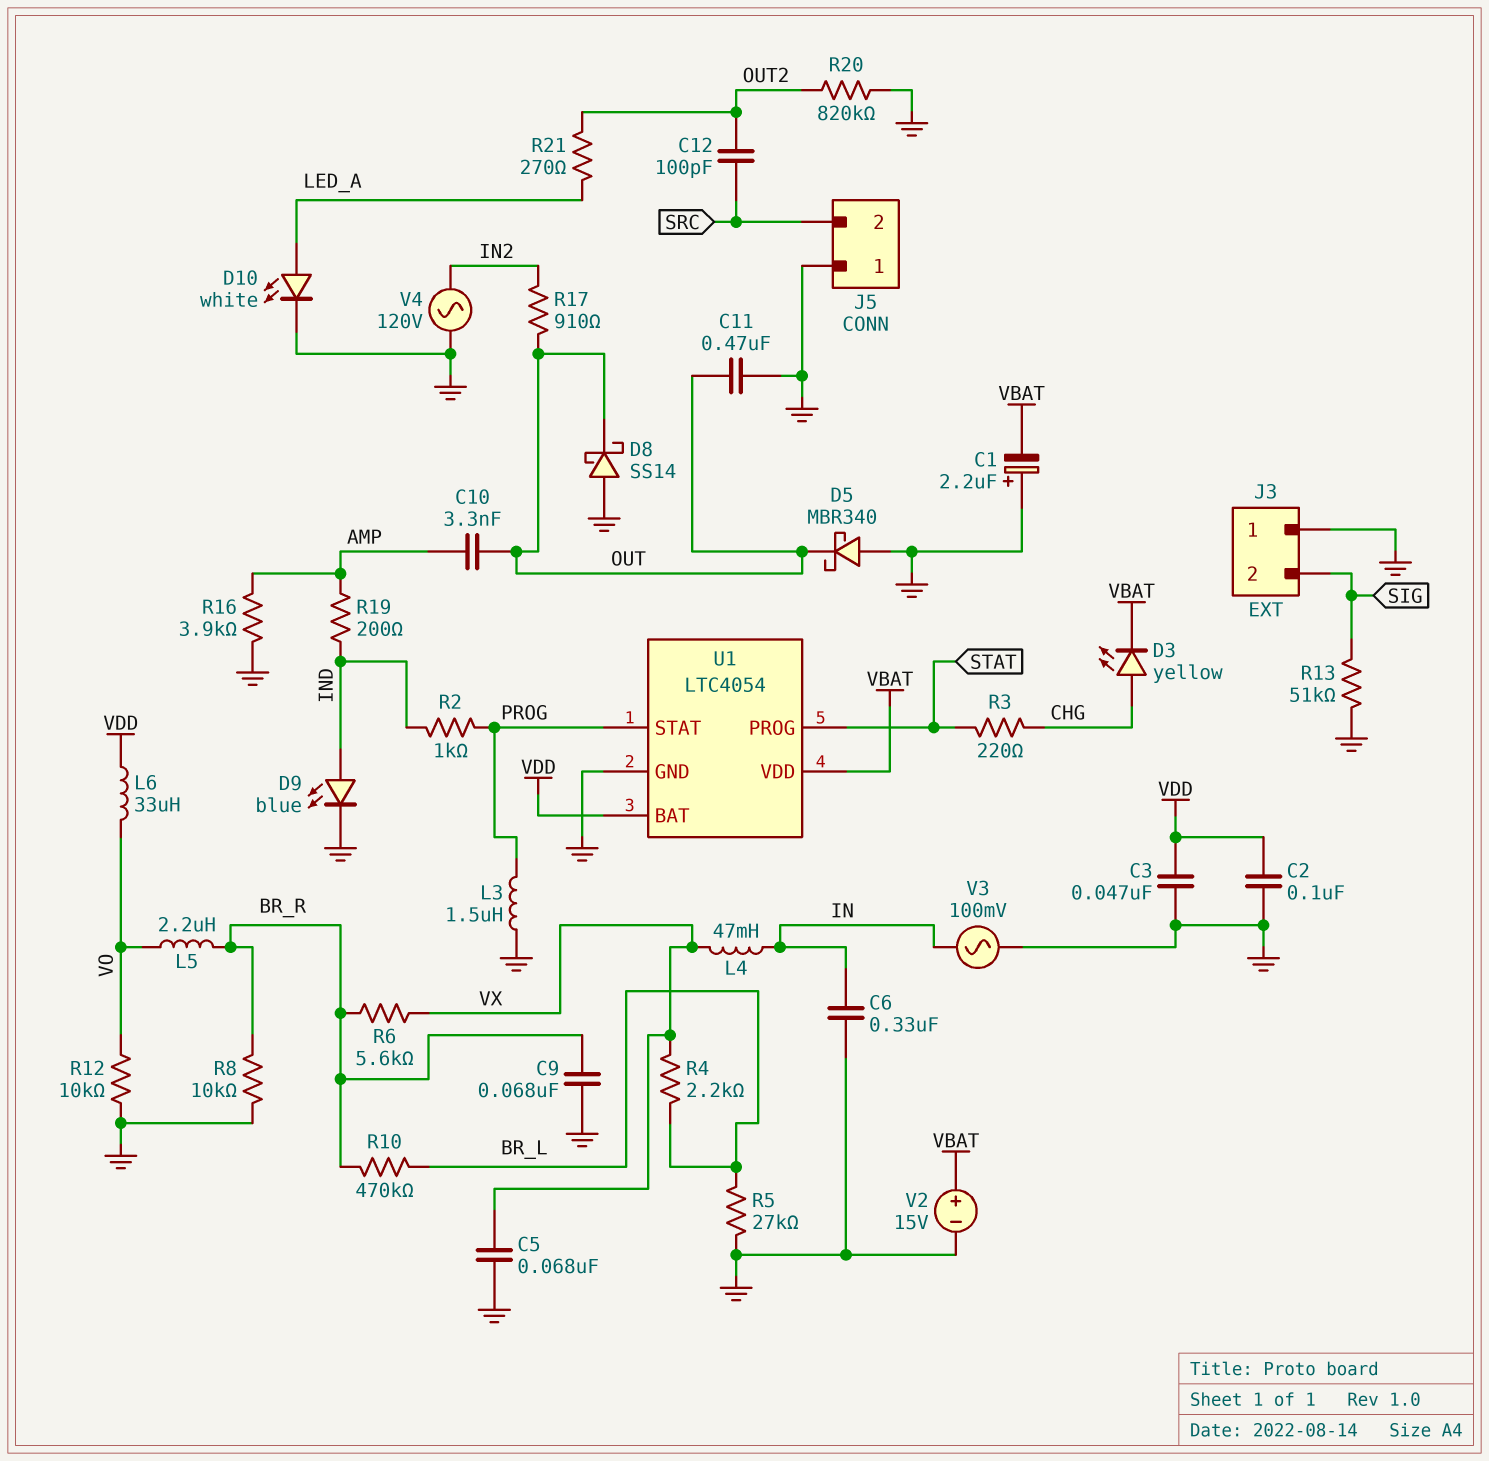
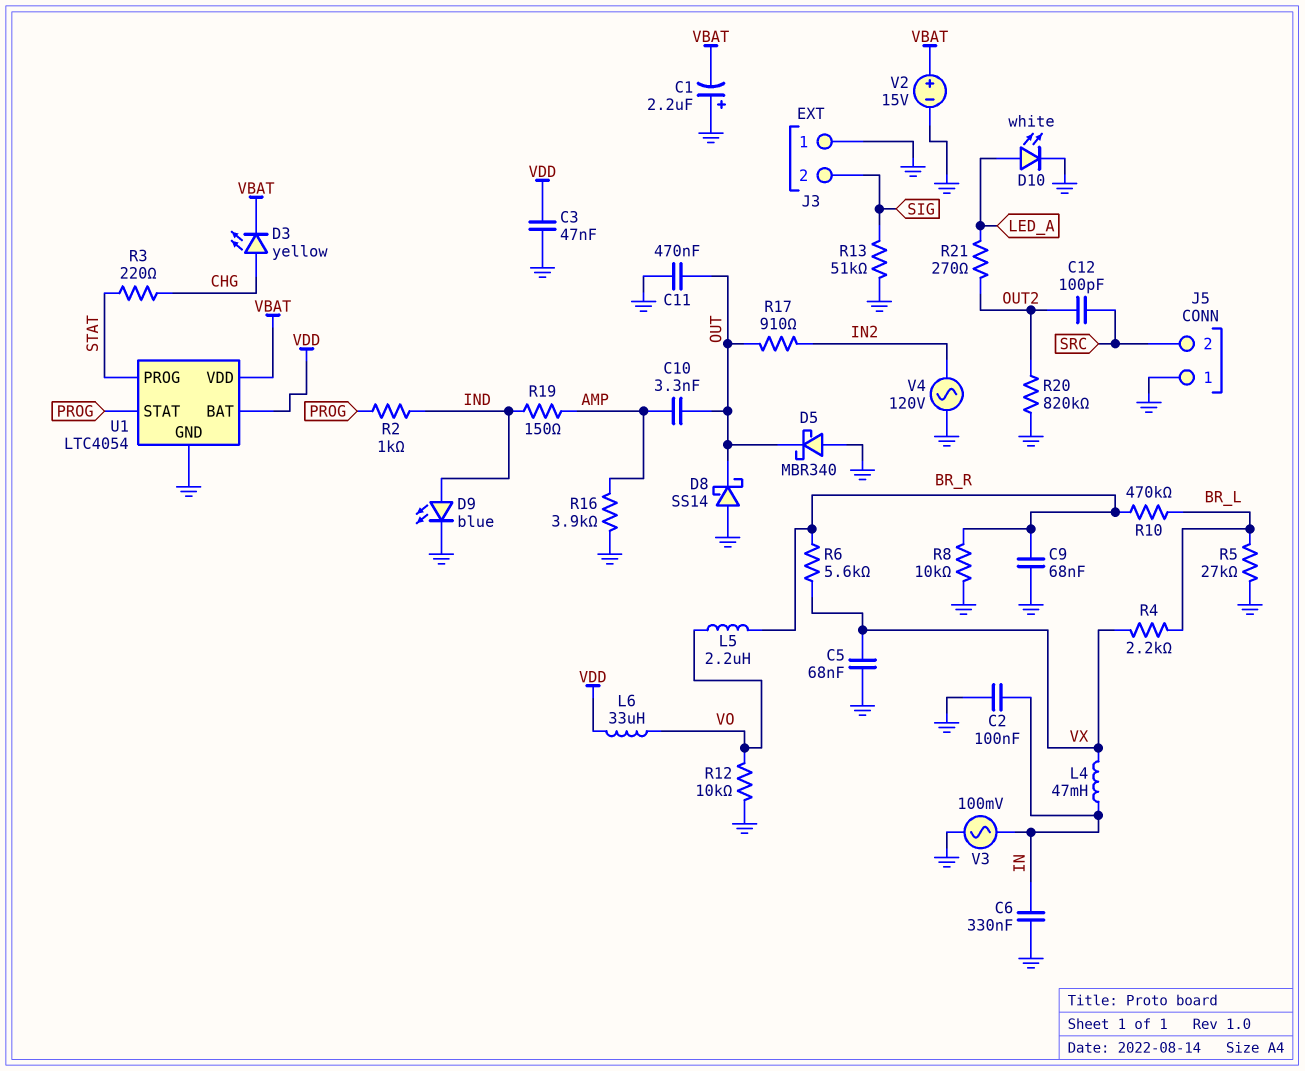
C2: 100nF (GND, VDD) -> 100nF (GND, IN)
L3: 1.5uH (GND, PROG) -> none
R19: 200 (AMP, IND) -> 150 (AMP, IND)

